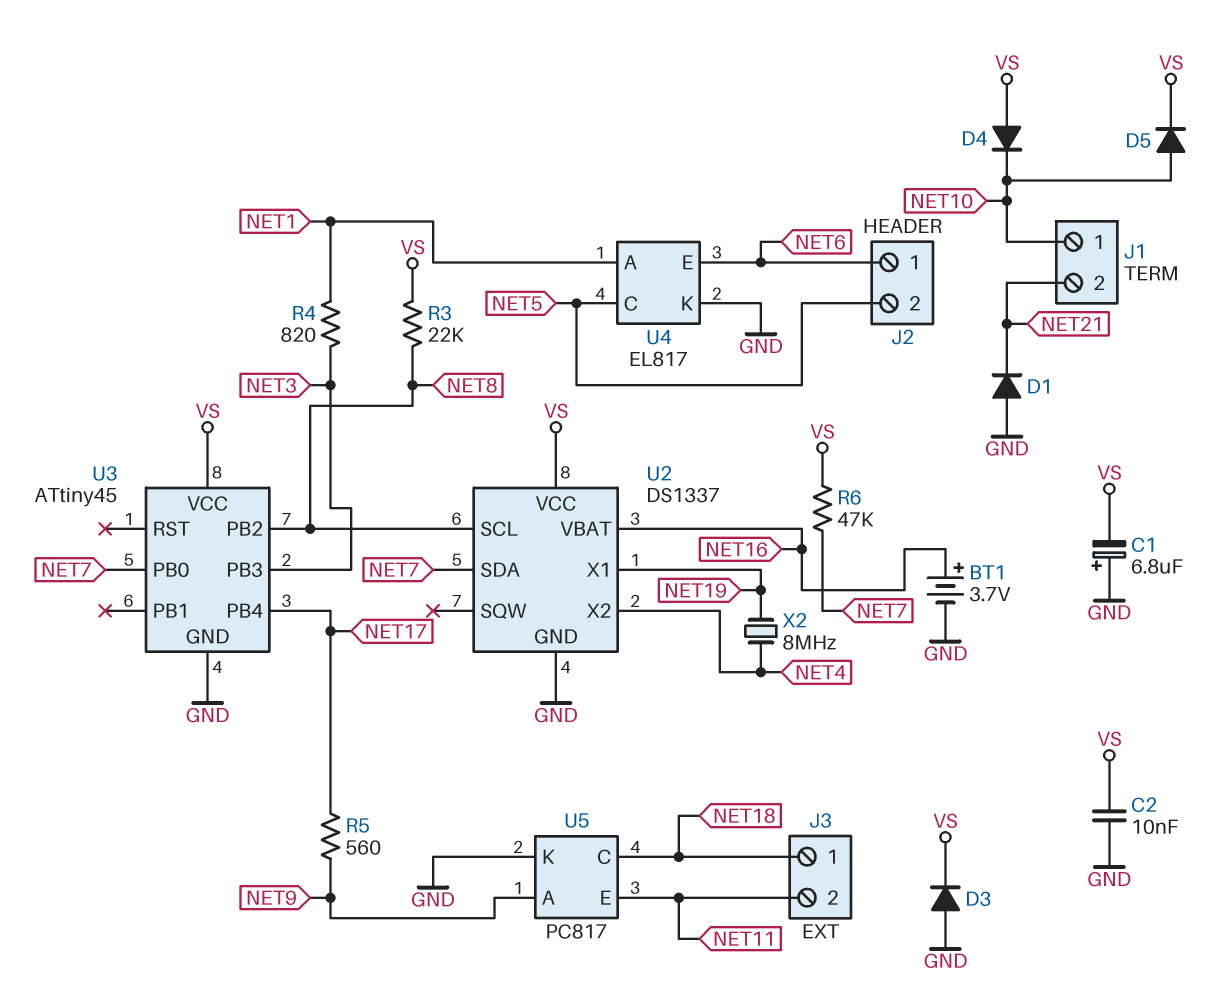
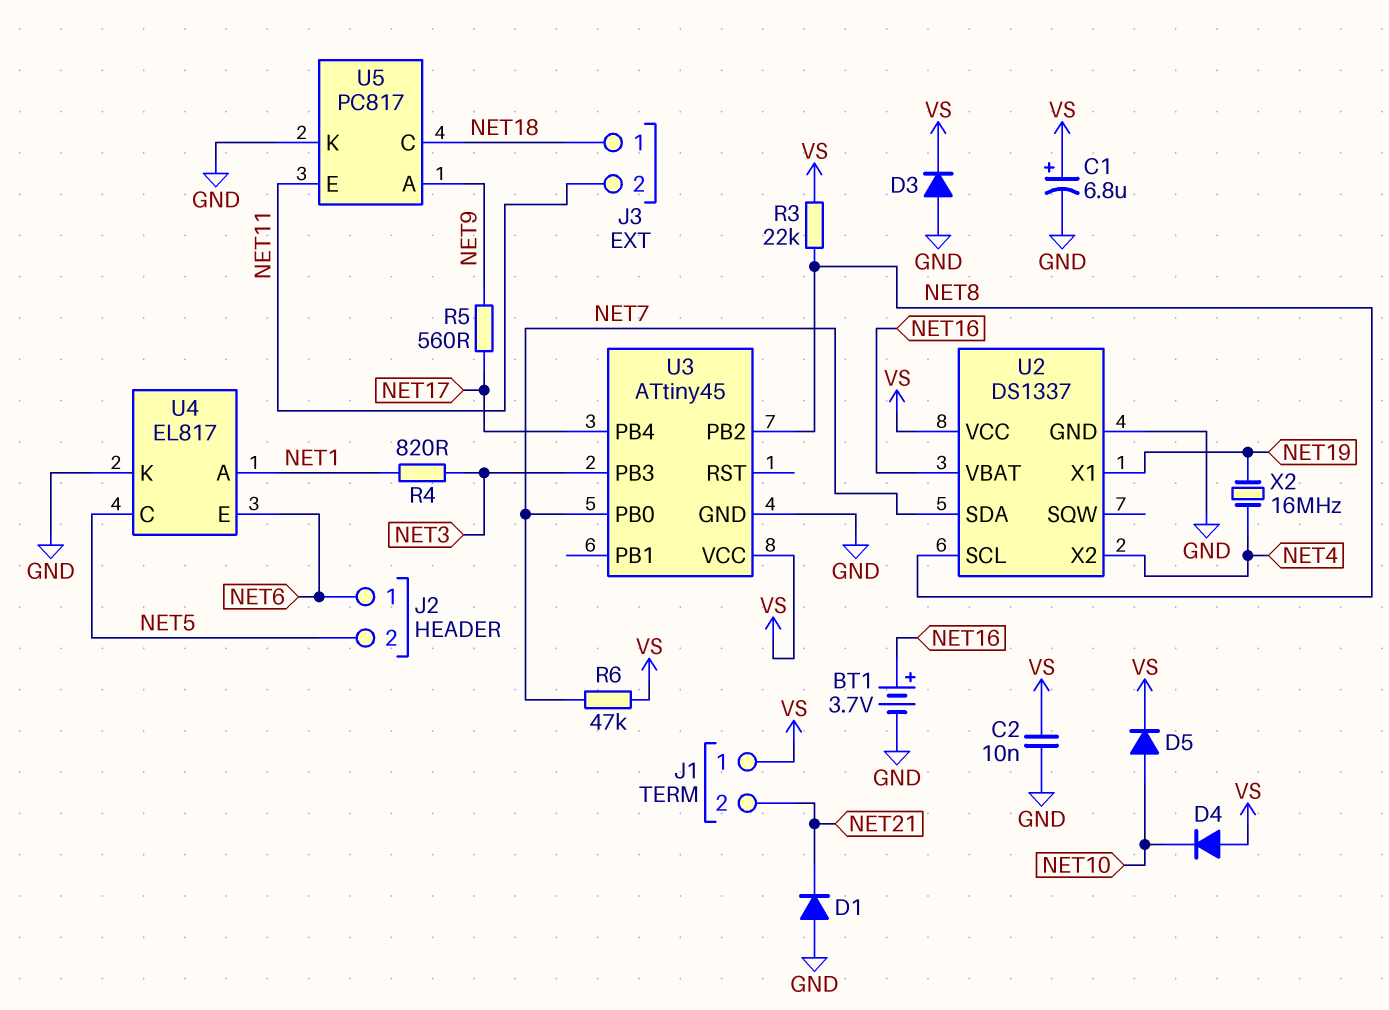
C1: 6.8uF (plus GND, minus VS) -> 6.8uF (plus VS, minus GND)
J1 pin 1: NET10 -> VS
X2: 8MHz (NET4, NET19) -> 16MHz (NET4, NET19)

